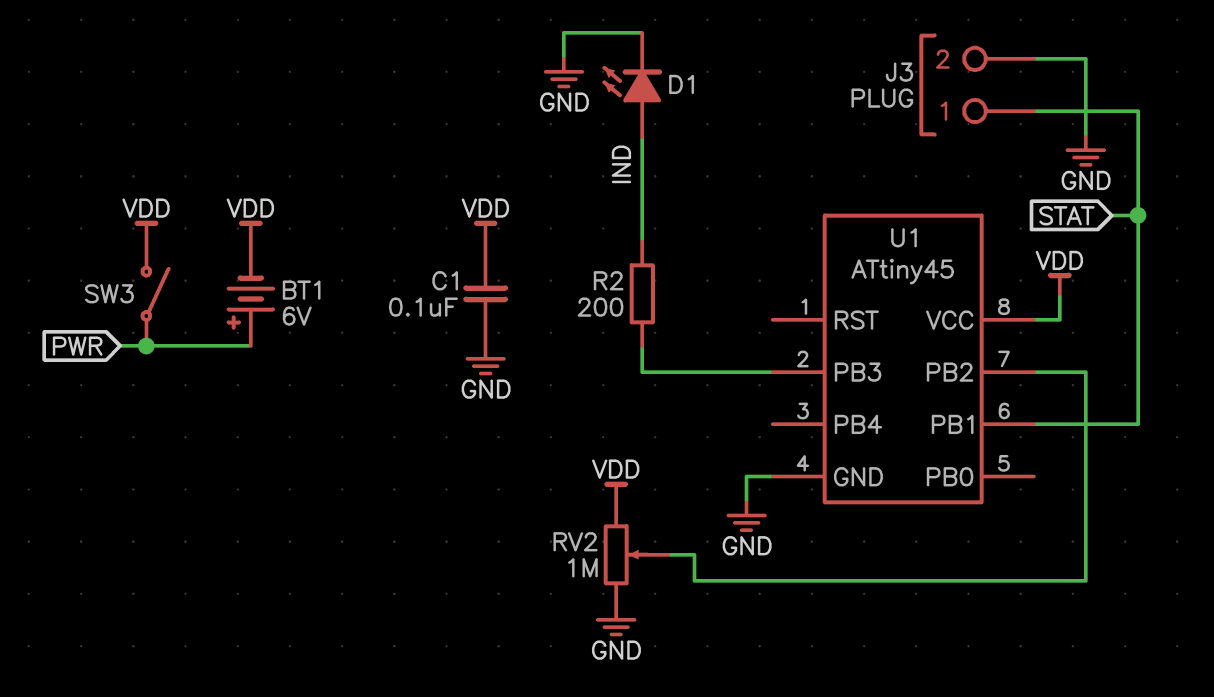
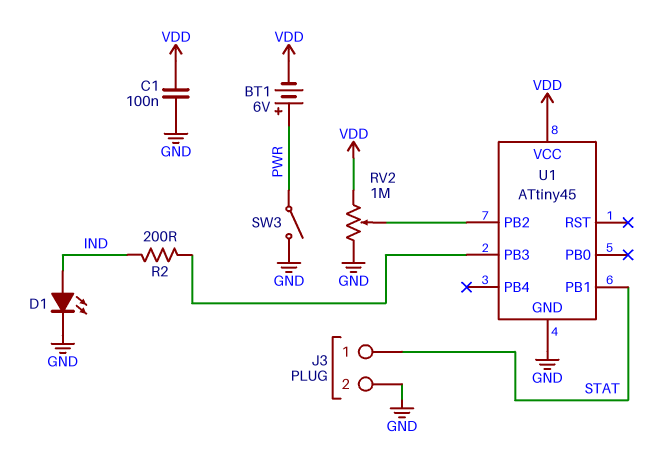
SW3: switch (PWR, VDD) -> switch (GND, PWR)

